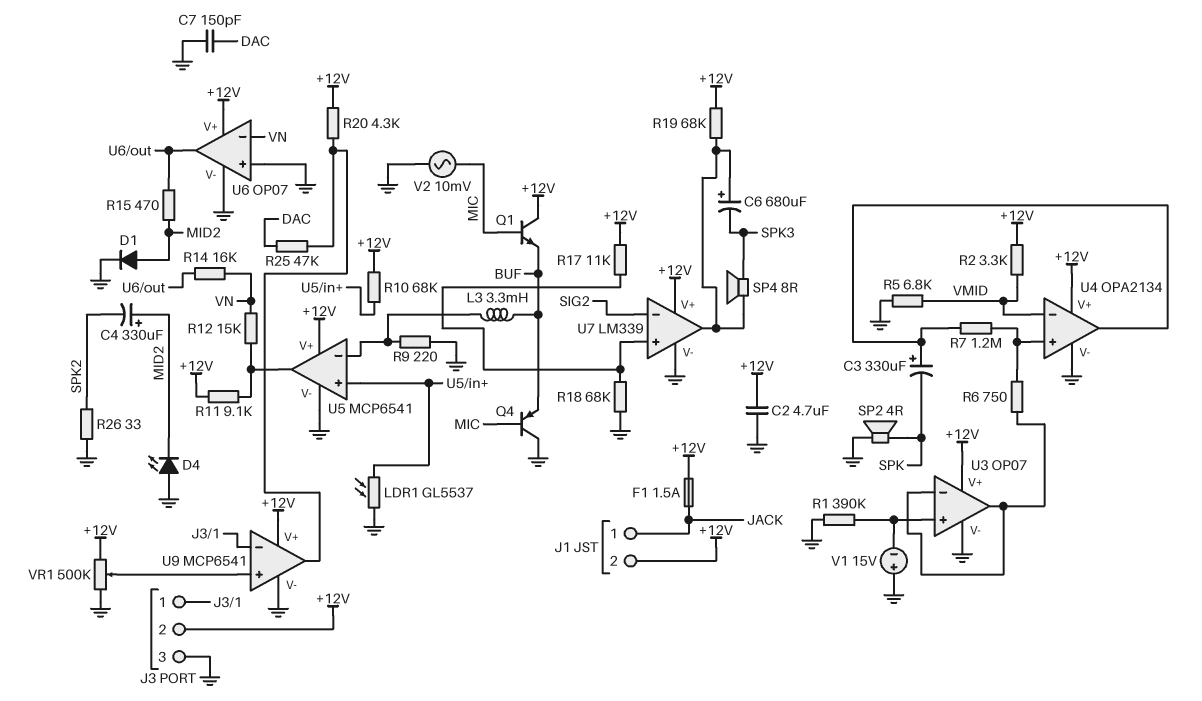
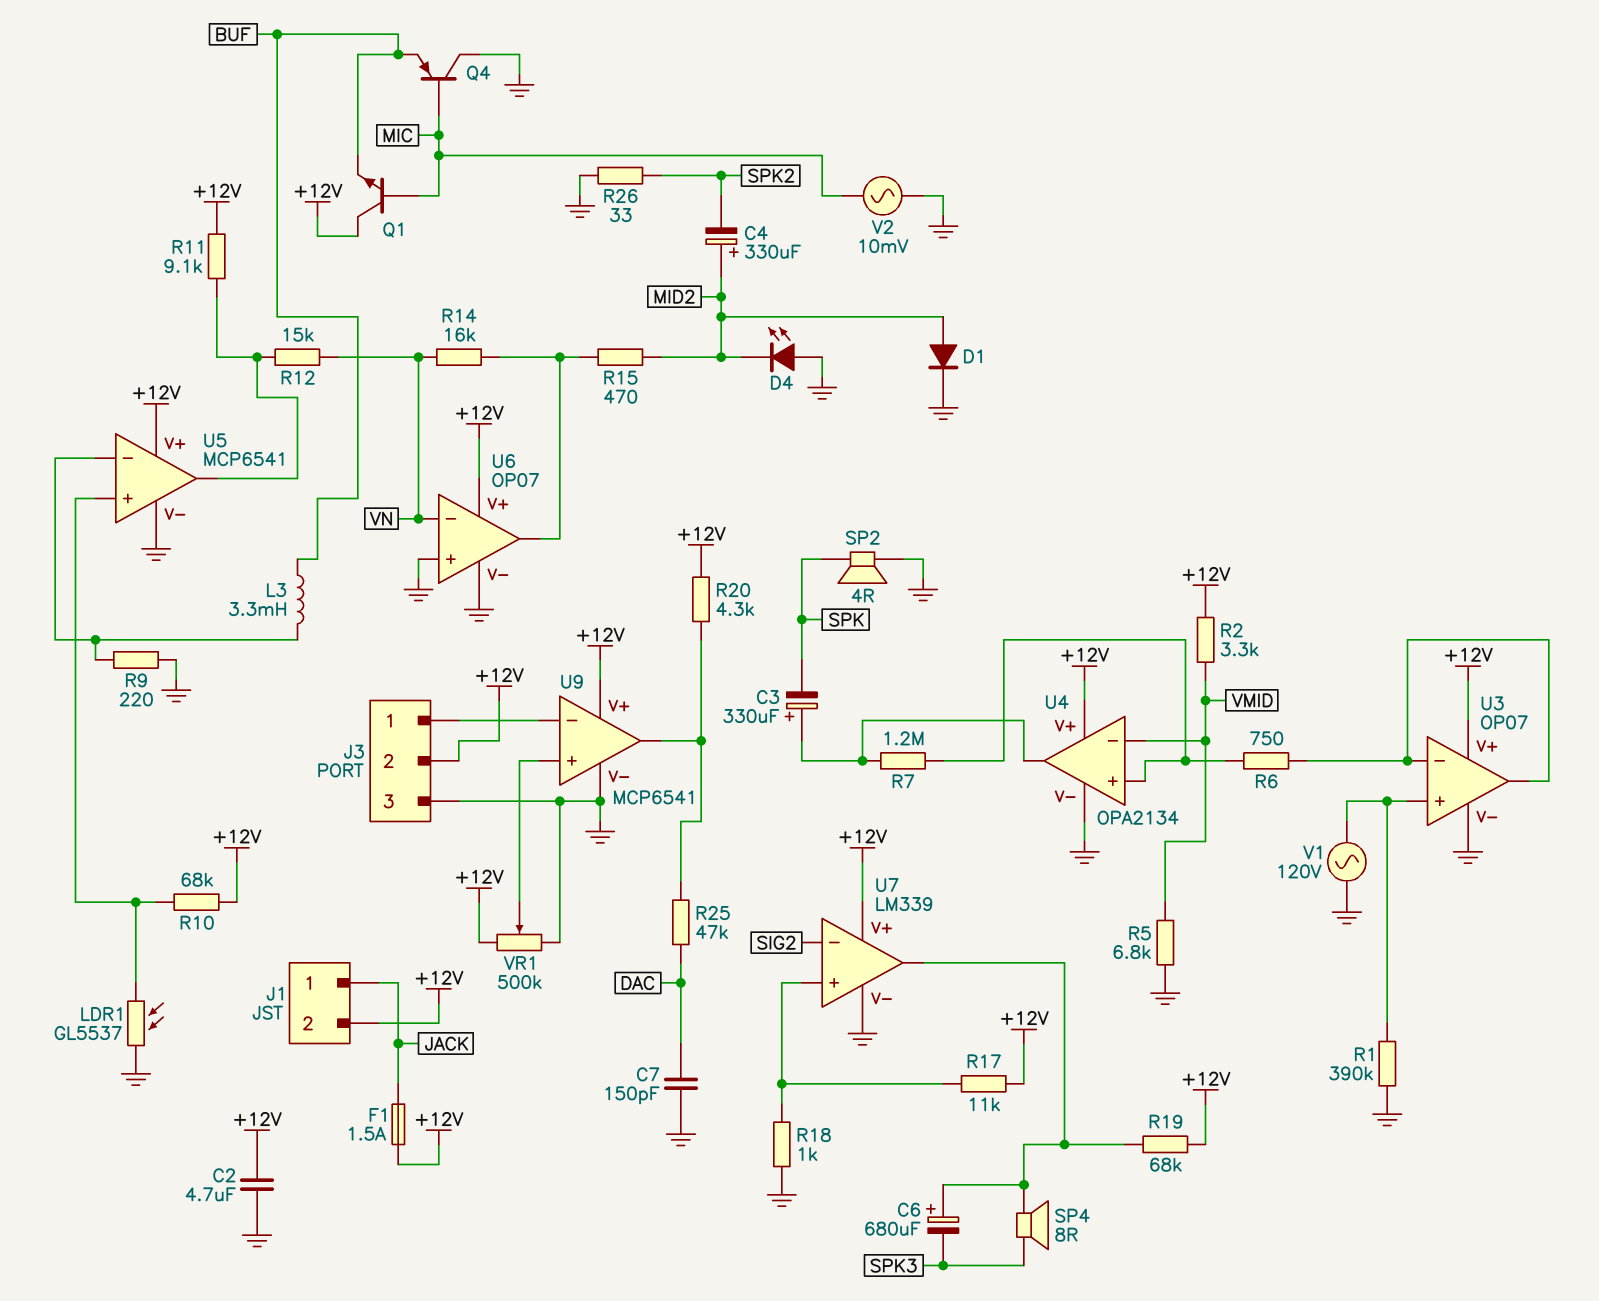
R18: 68k (GND, U7/in+) -> 1k (GND, U7/in+)
V1: 15V (plus GND, minus U3/in+) -> AC 120V (GND, U3/in+)

